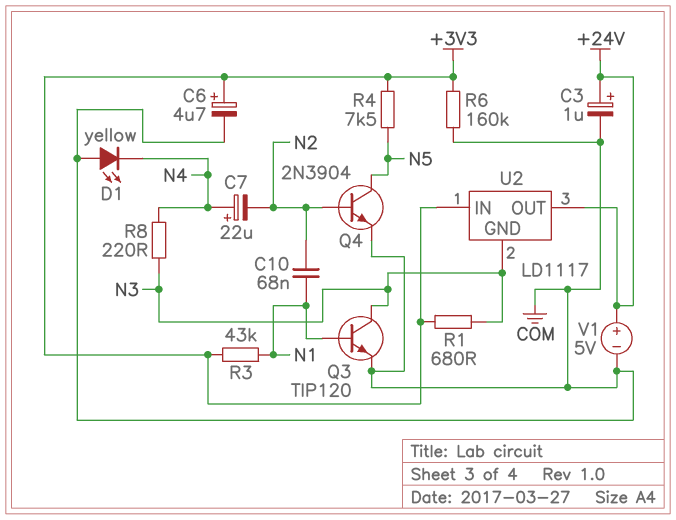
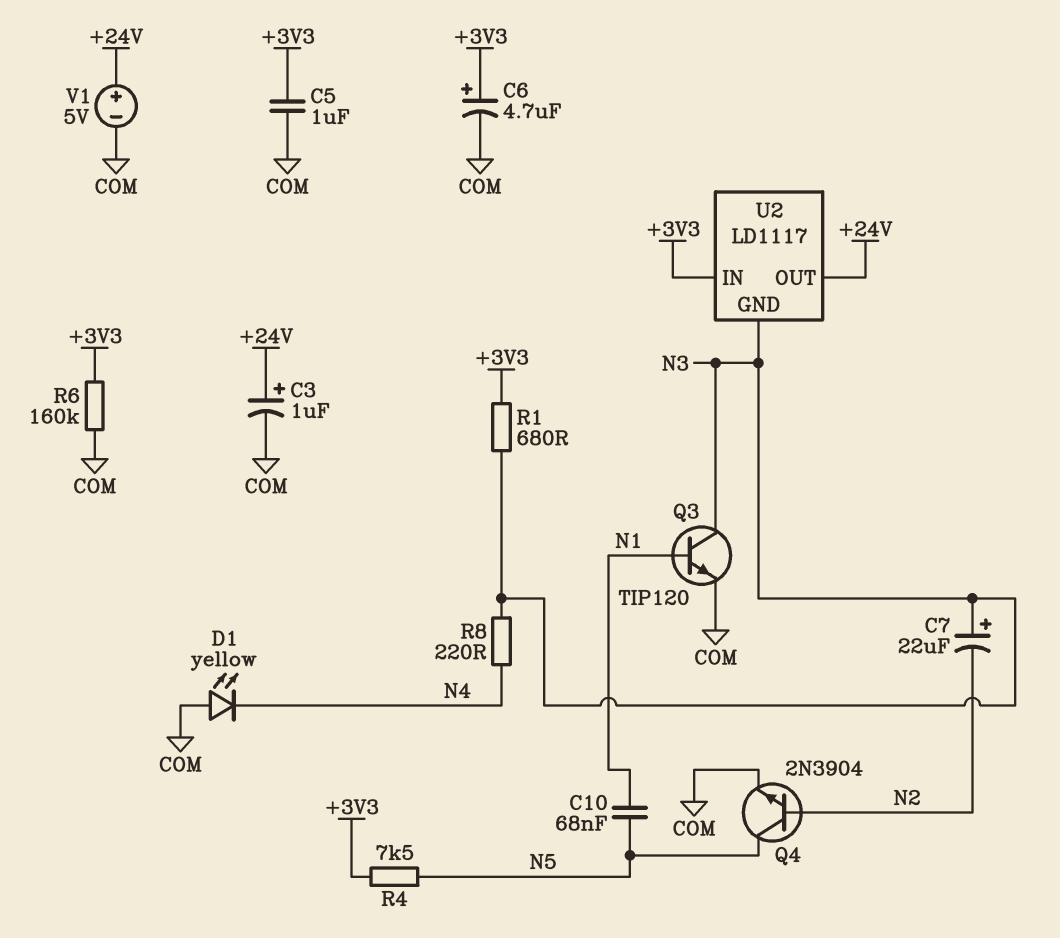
C5: none -> 1uF (+3V3, COM)
C7: 22uF (plus N4, minus N2) -> 22uF (plus N3, minus N2)
C10: 68nF (N1, N2) -> 68nF (N1, N5)
R3: 43k (+3V3, N1) -> none

